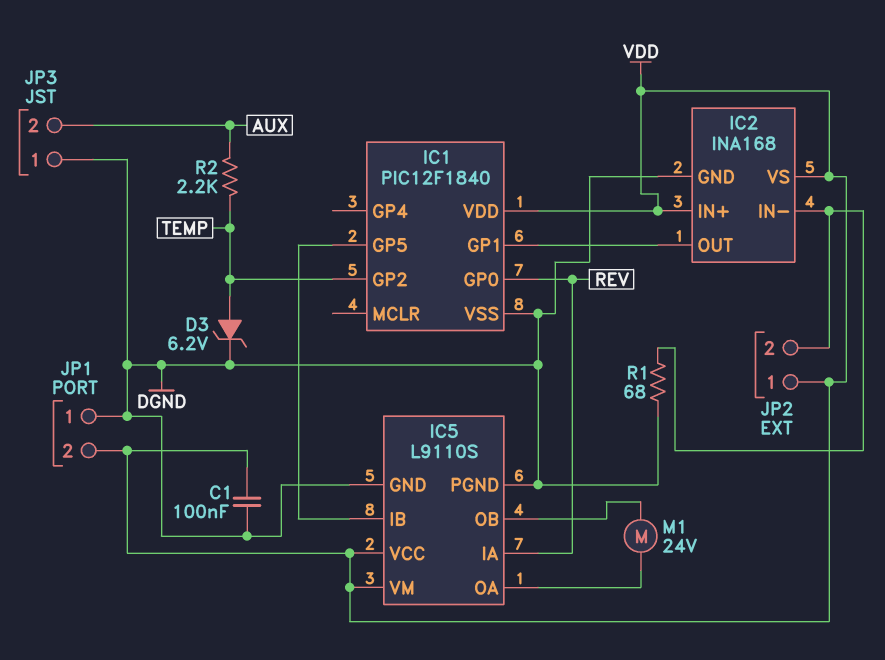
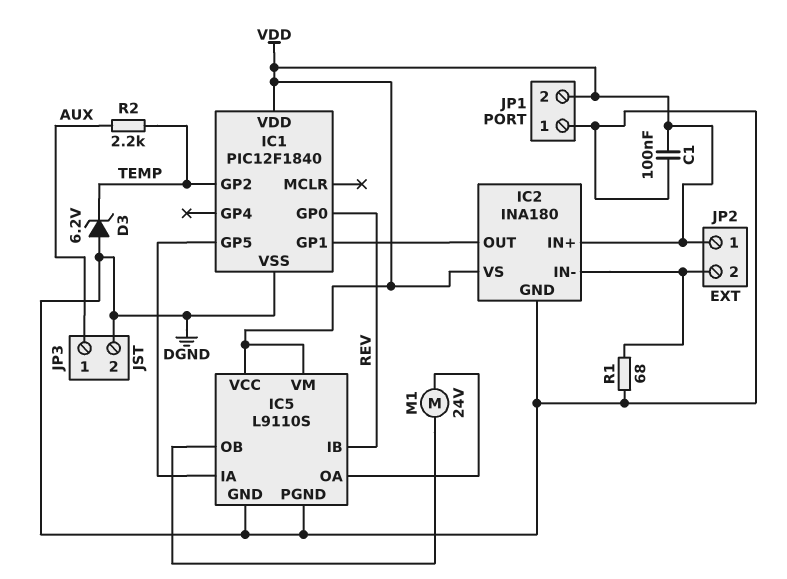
D3: zener 6.2V (A TEMP, K DGND) -> zener 6.2V (A DGND, K TEMP)
IC2: INA168 -> INA180
IC5 pin IA: REV -> IC1/GP5
IC5 pin IB: IC1/GP5 -> REV
JP3 pin 1: DGND -> AUX
JP3 pin 2: AUX -> DGND

